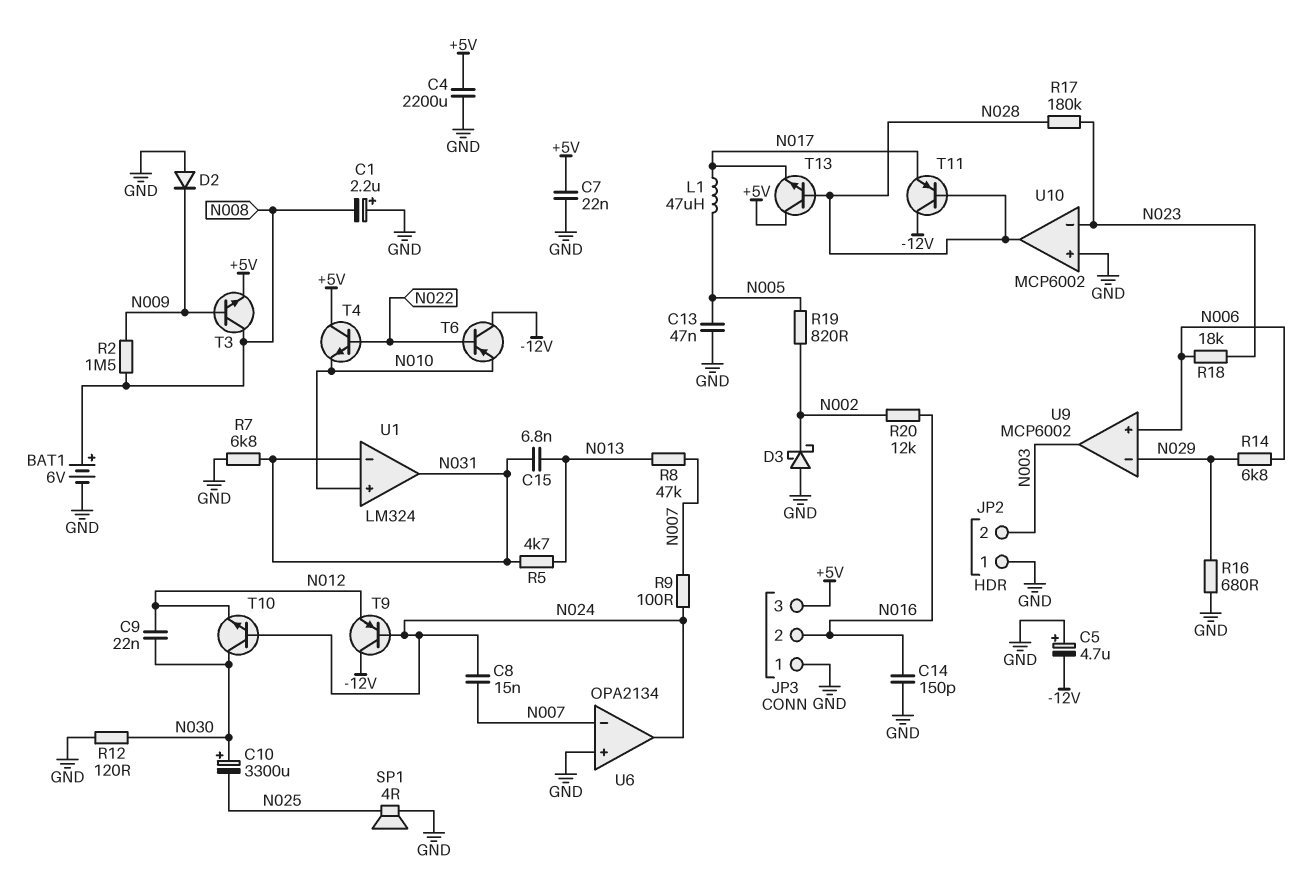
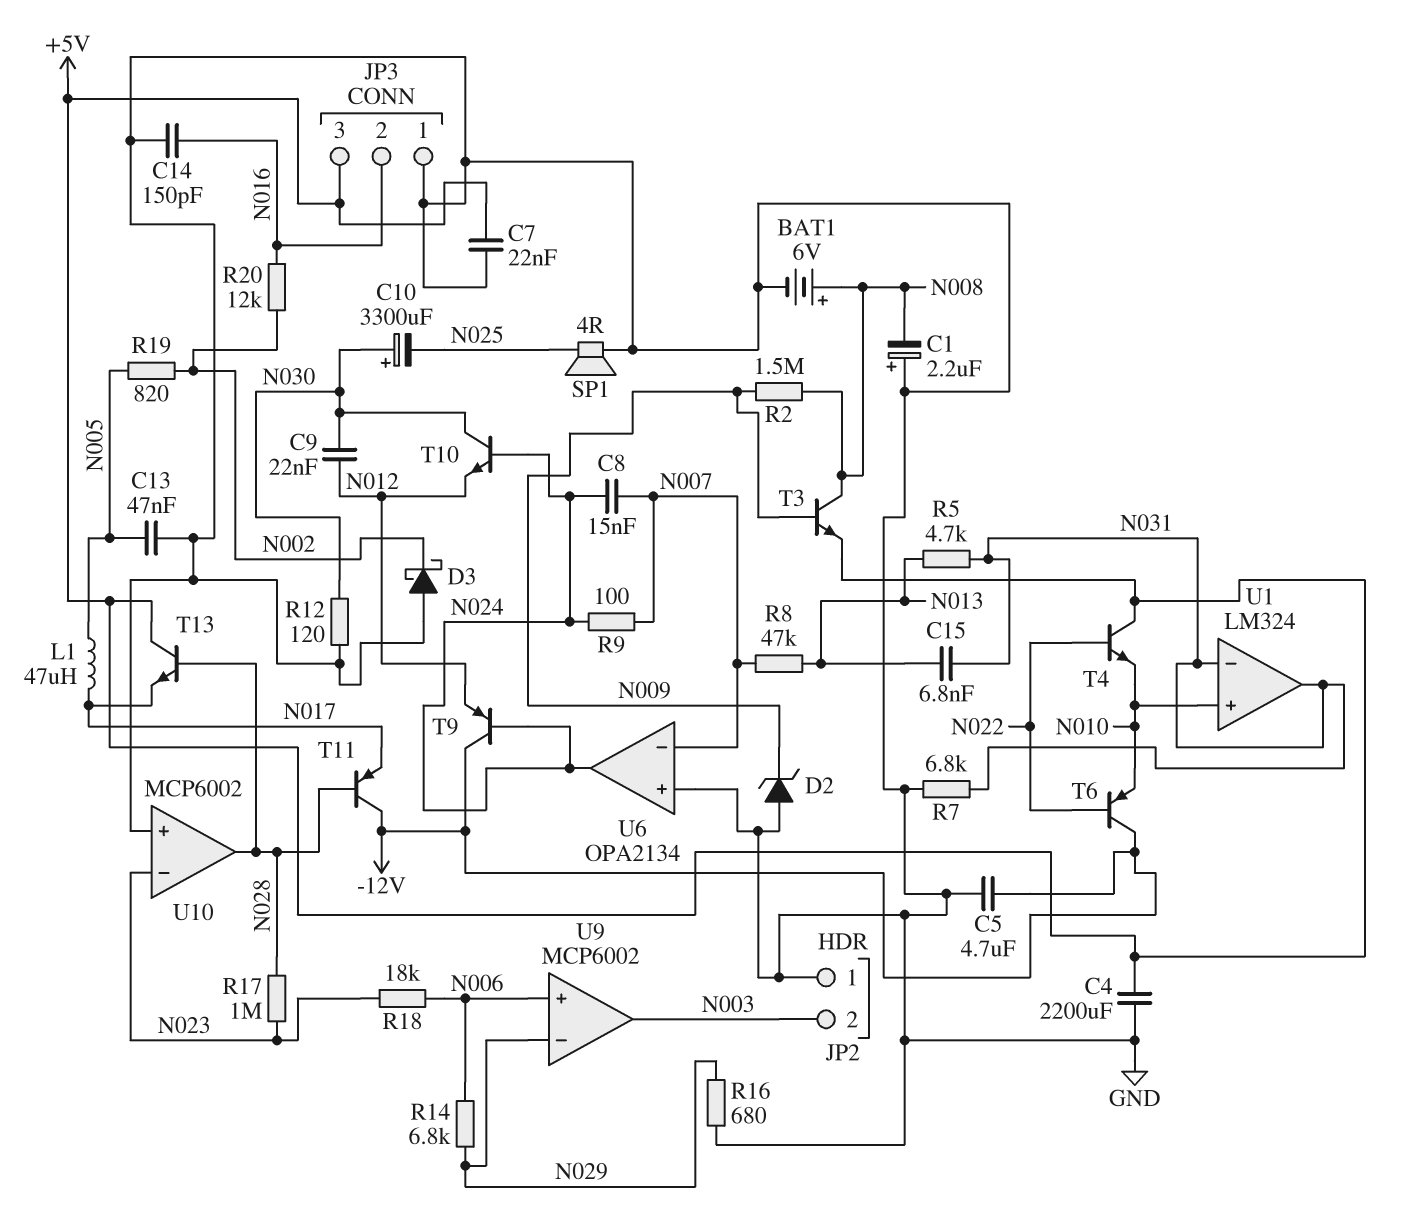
C5: 4.7uF (plus GND, minus -12V) -> 4.7uF (-12V, GND)
D2: diode (A GND, K N009) -> zener (A GND, K N009)
R17: 180k (N023, N028) -> 1M (N023, N028)

